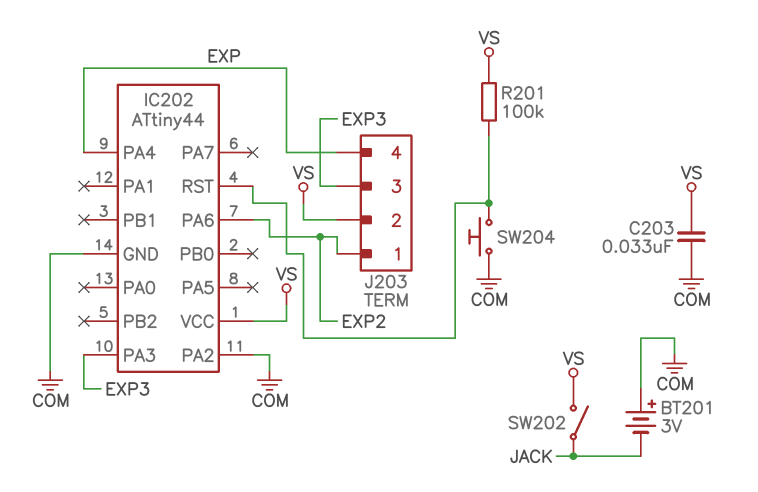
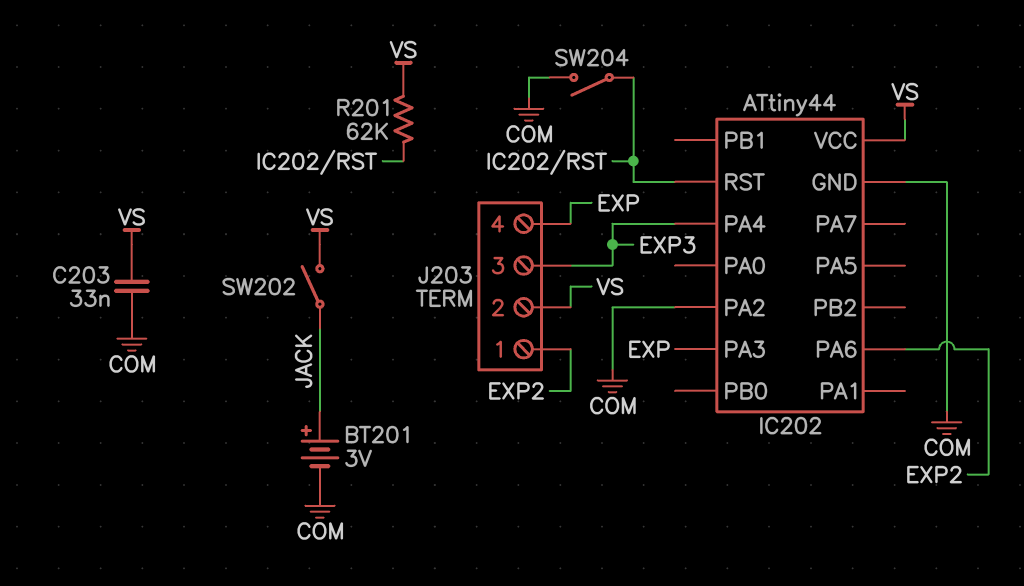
BT201: 3V (plus COM, minus JACK) -> 3V (plus JACK, minus COM)
IC202 pin PA3: EXP3 -> EXP
IC202 pin PA4: EXP -> EXP3
R201: 100k (IC202/RST, VS) -> 62k (IC202/RST, VS)
SW204: button (COM, IC202/RST) -> switch (COM, IC202/RST)

